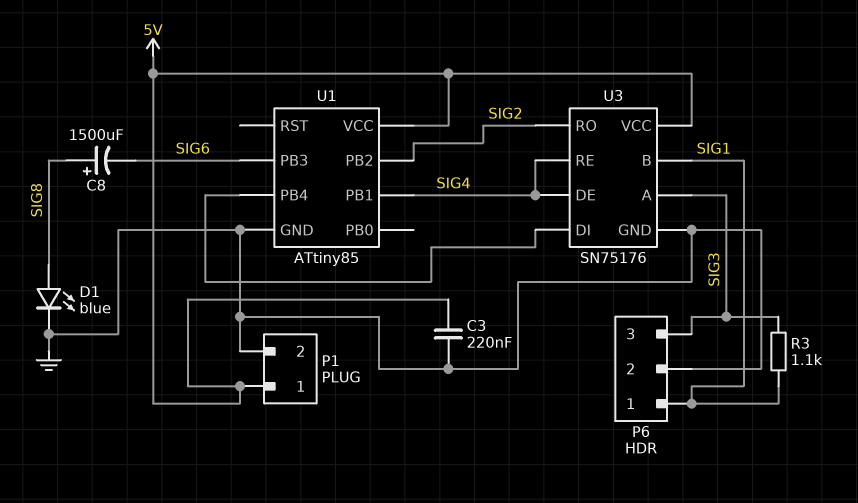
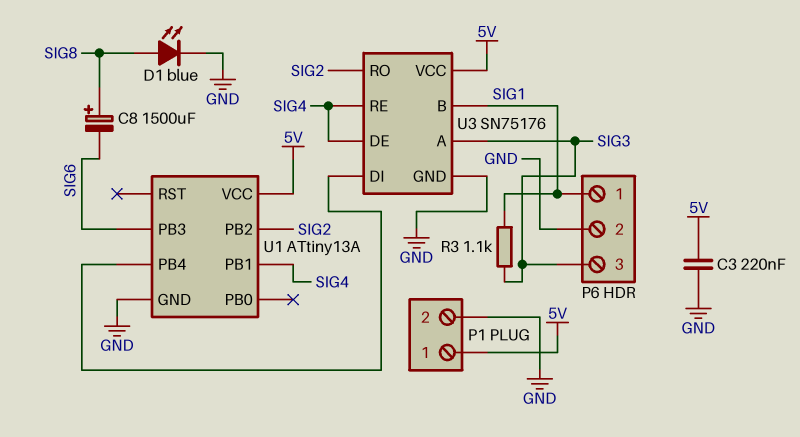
U1: ATtiny85 -> ATtiny13A

